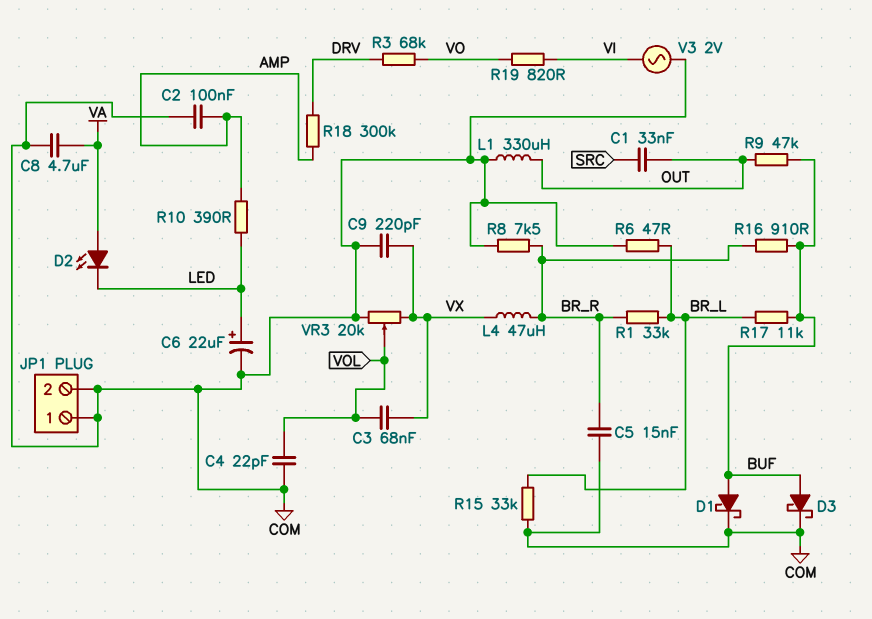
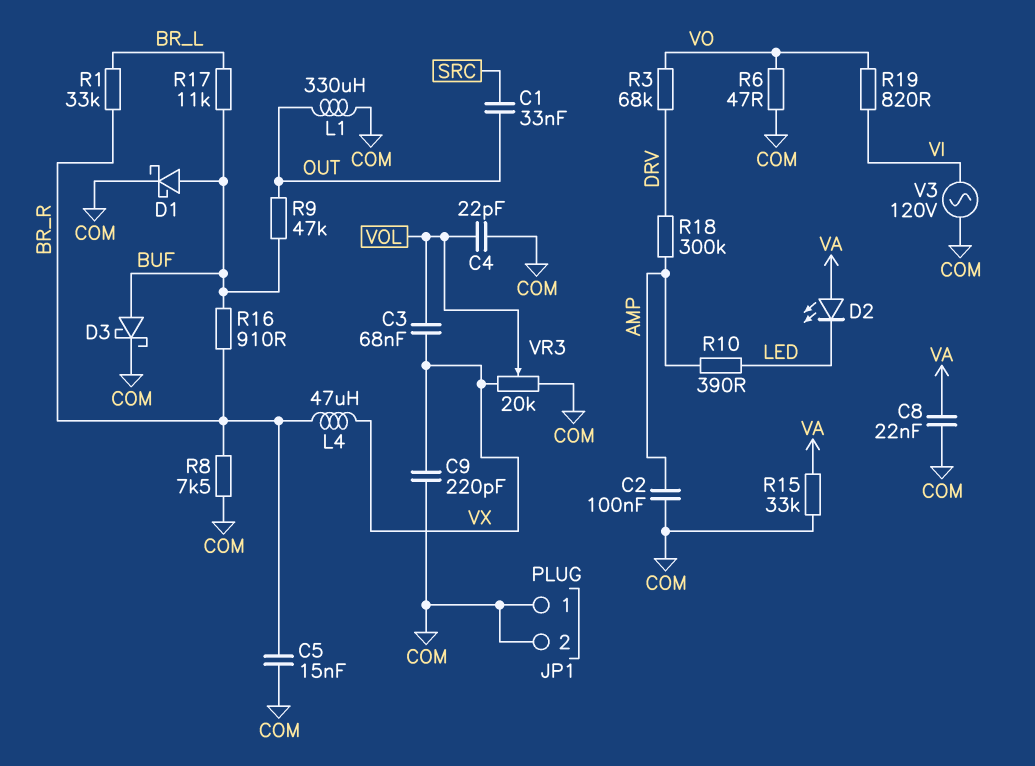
C6: 22uF (plus LED, minus COM) -> none
C8: 4.7uF (COM, VA) -> 22nF (COM, VA)
R6: 47 (BR_L, COM) -> 47 (COM, VO)
R15: 33k (BR_L, COM) -> 33k (COM, VA)
V3: AC 2V (COM, VI) -> AC 120V (COM, VI)

